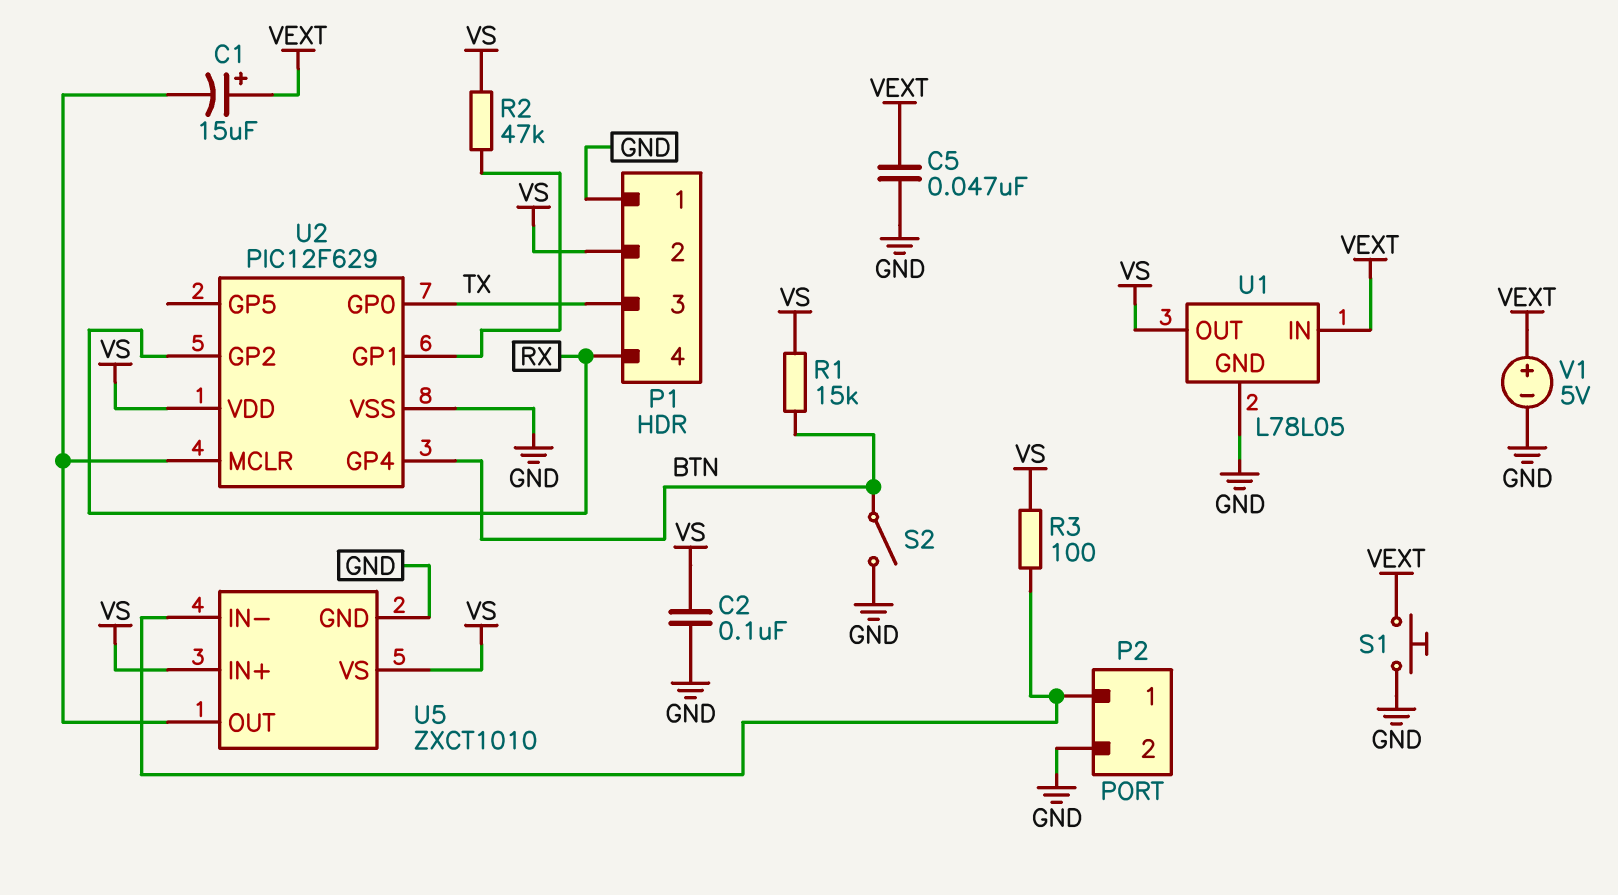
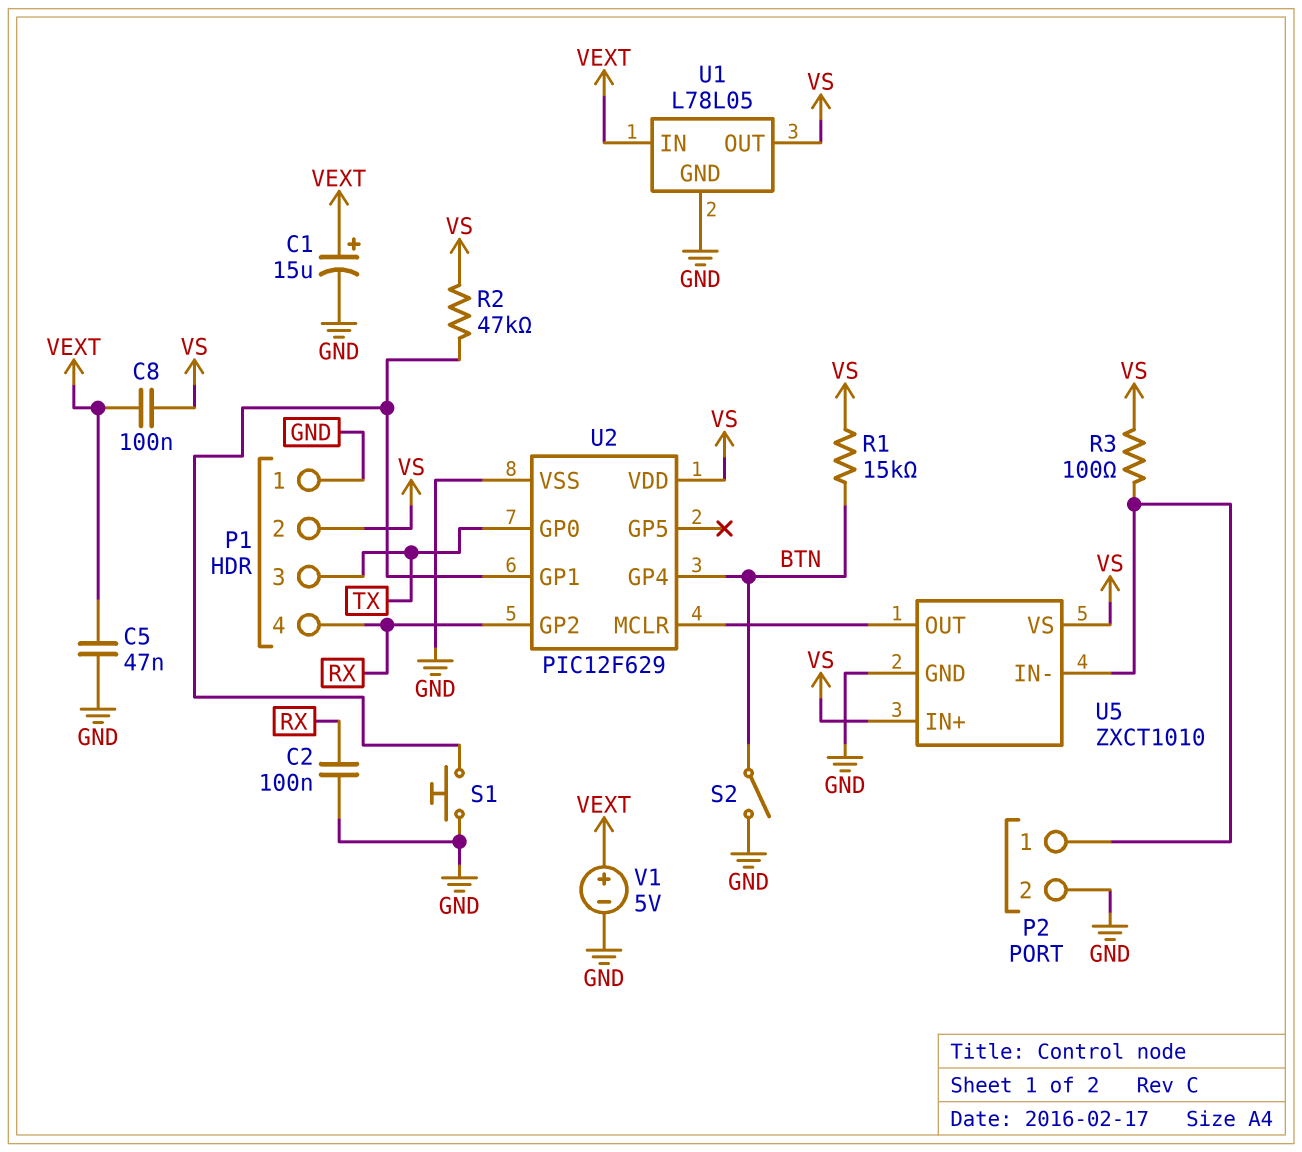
C1: 15uF (plus VEXT, minus U2/MCLR) -> 15uF (plus VEXT, minus GND)
C2: 100nF (GND, VS) -> 100nF (GND, RX)
C8: none -> 100nF (VEXT, VS)
S1: button (GND, VEXT) -> button (GND, U2/GP1)

